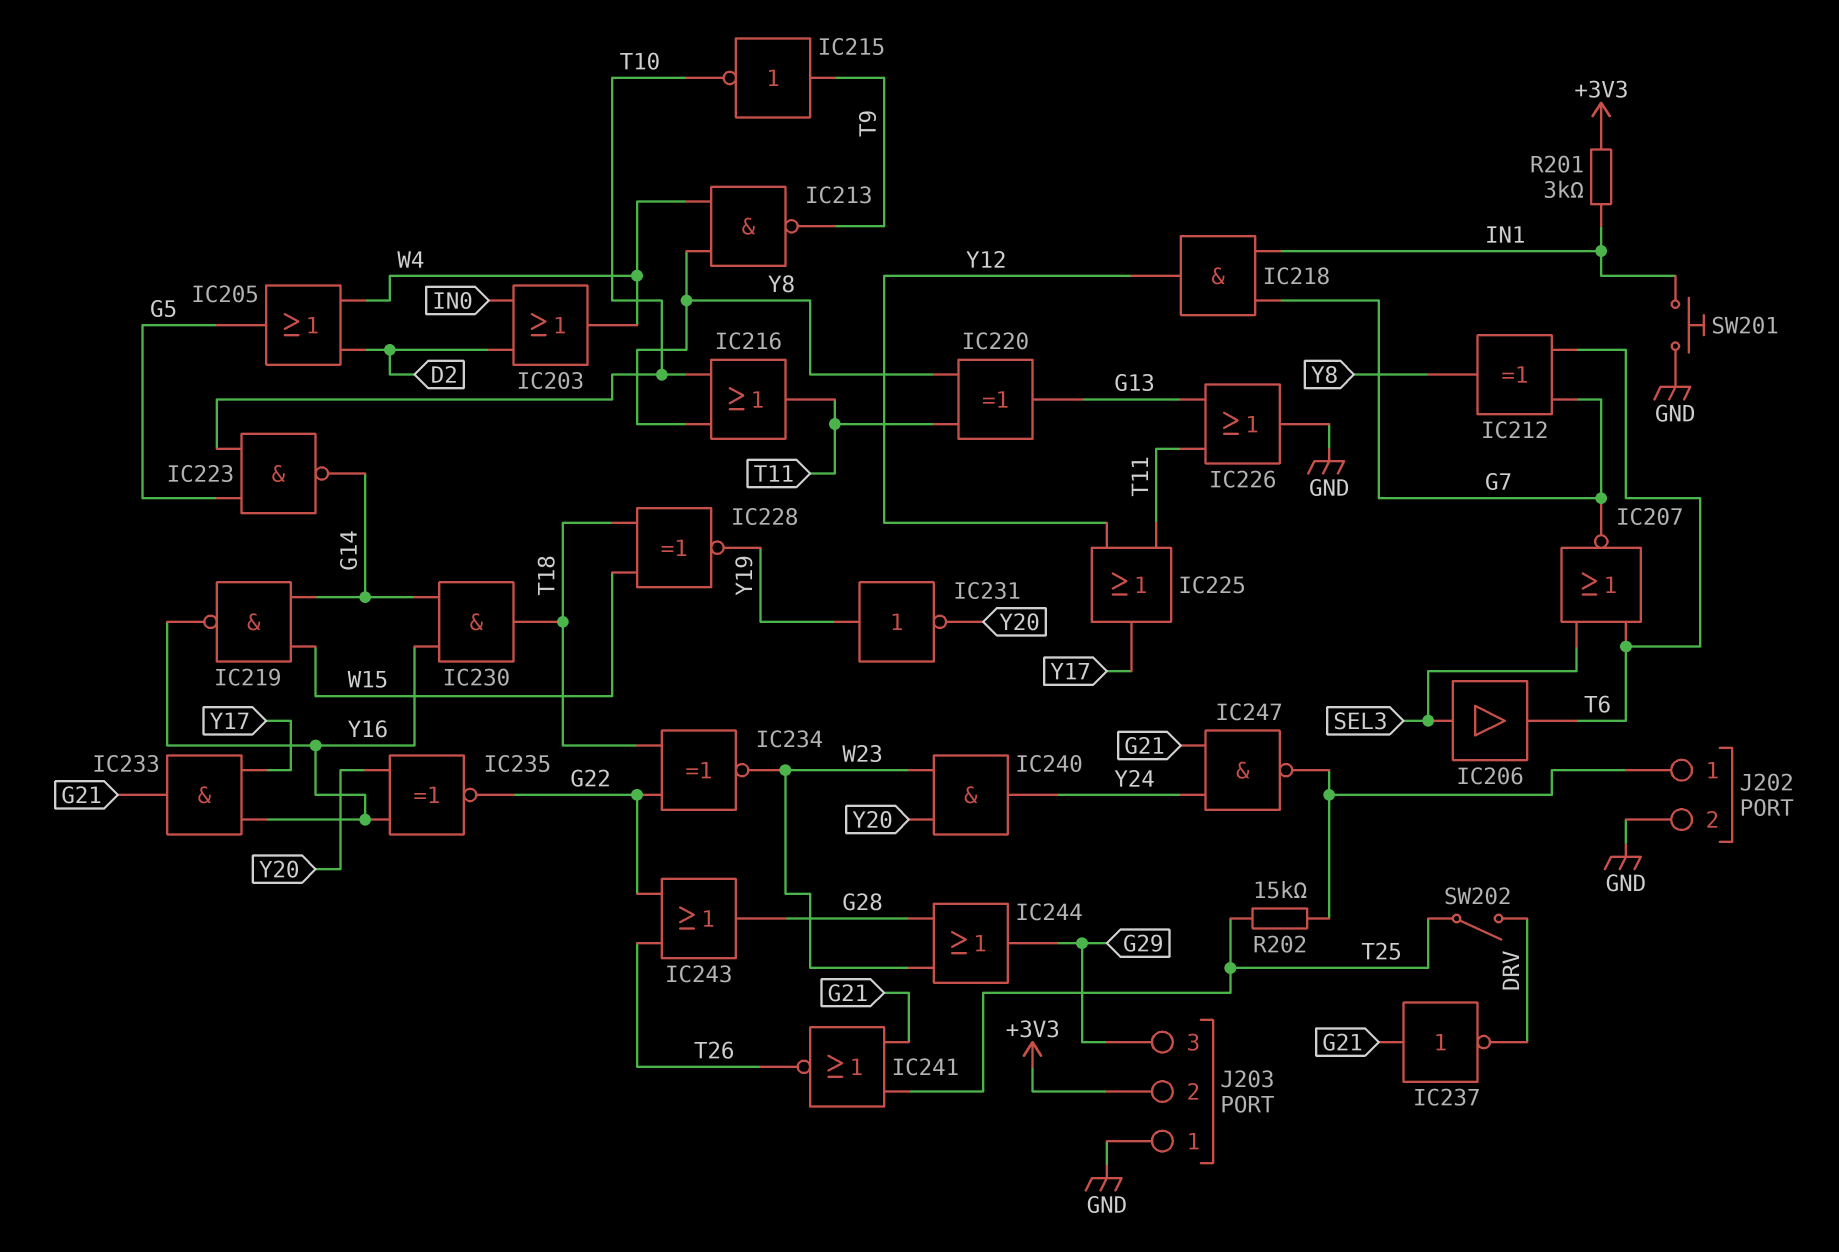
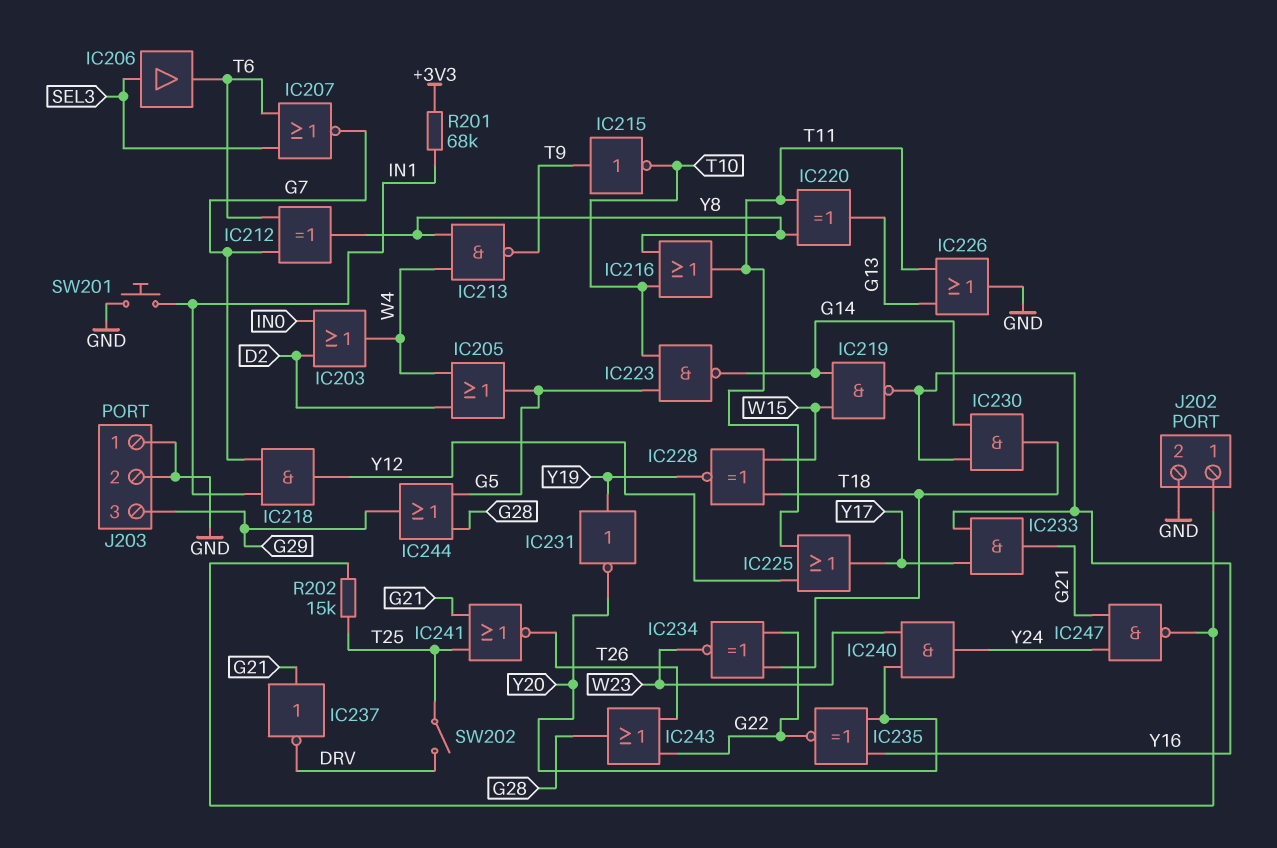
IC244: OR (in G28, in W23, out G29) -> OR (in G5, in G28, out G29)
J203 pin 2: +3V3 -> GND
R201: 3k (+3V3, IN1) -> 68k (+3V3, IN1)

